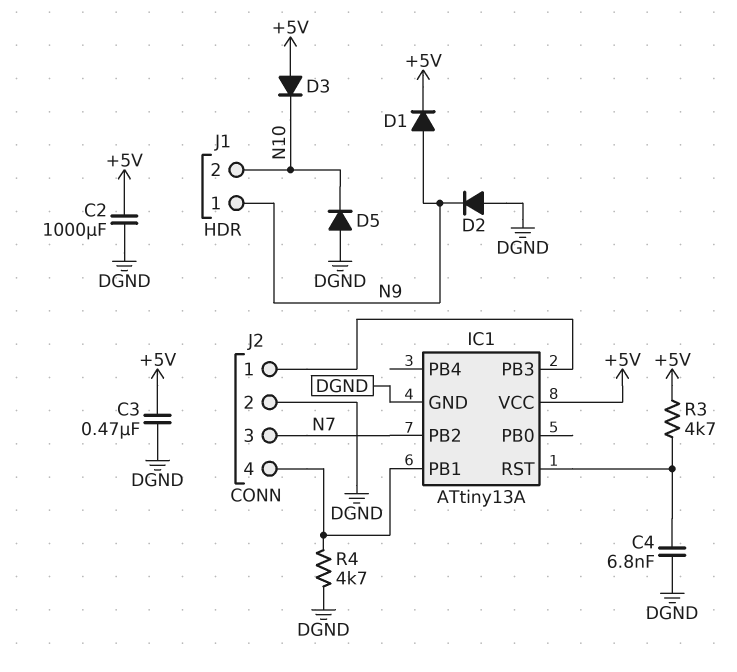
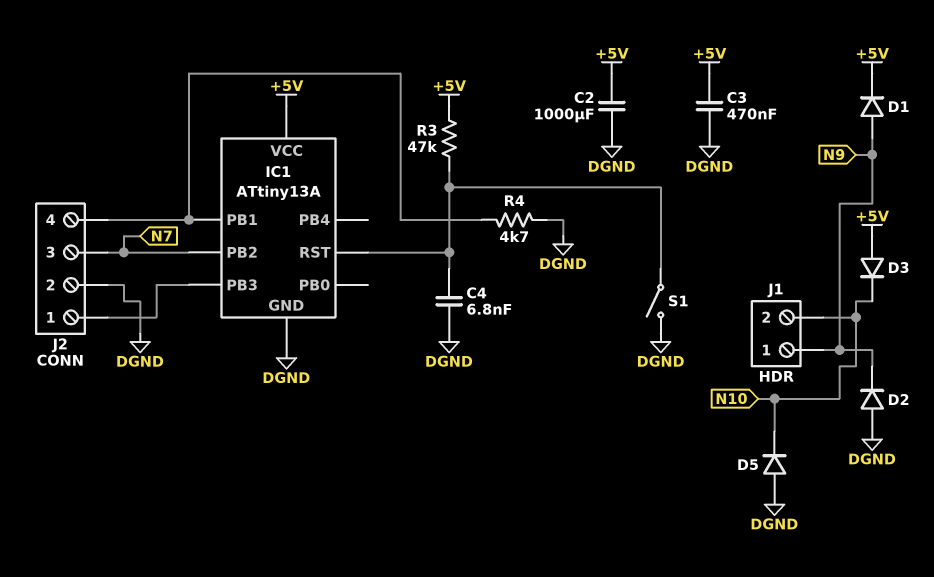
R3: 4.7k (+5V, IC1/RST) -> 47k (+5V, IC1/RST)
S1: none -> switch (DGND, IC1/RST)

